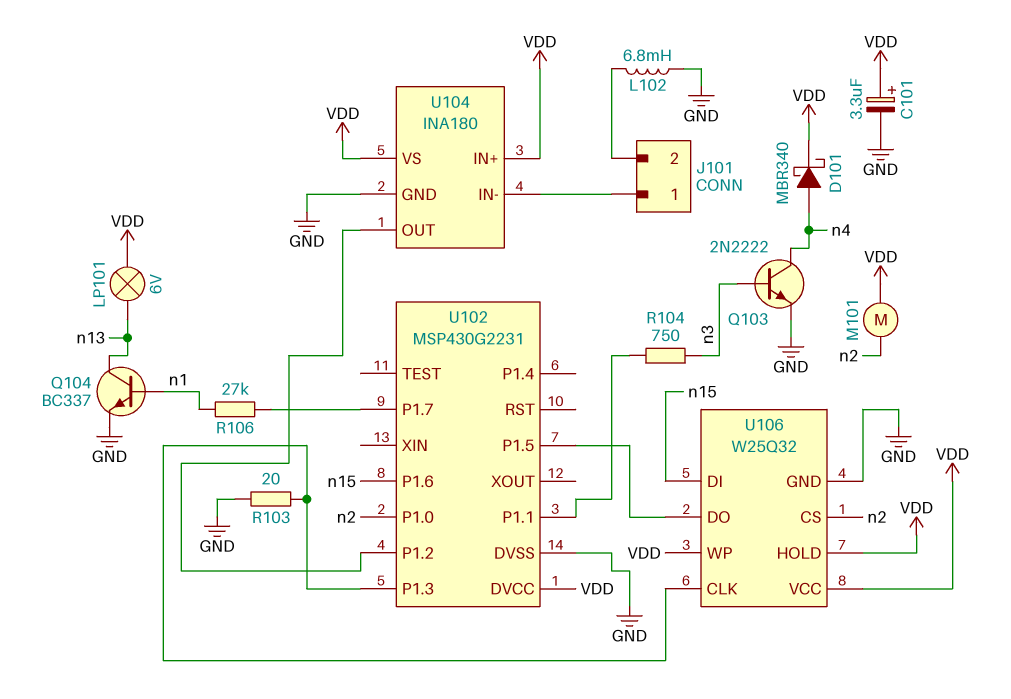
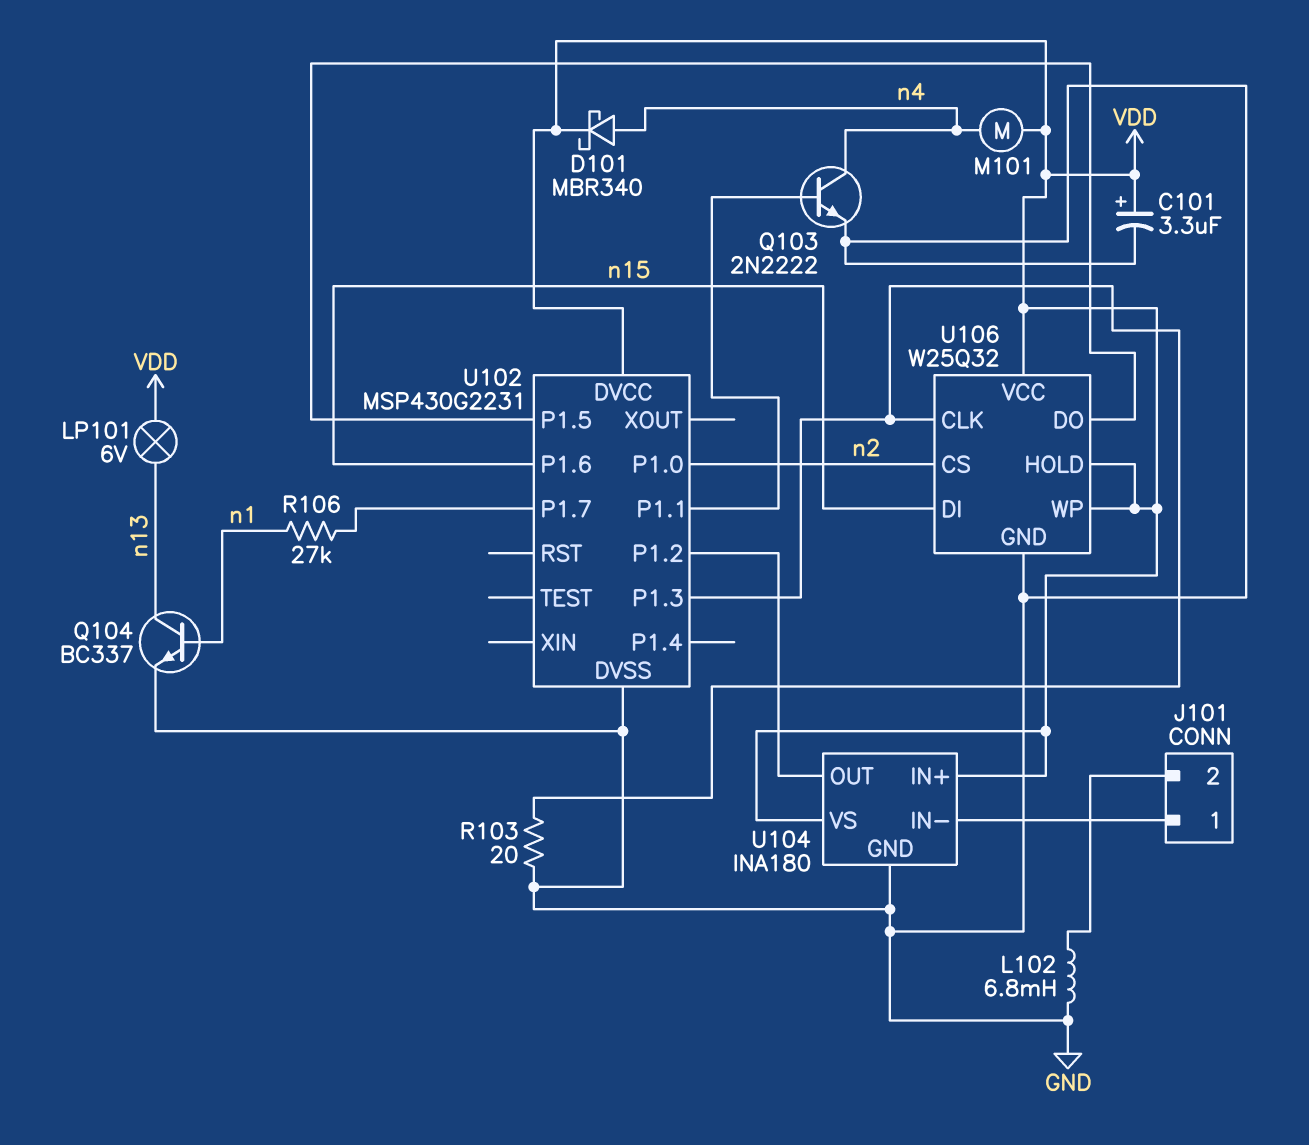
M101: motor (VDD, n2) -> motor (VDD, n4)
Q103: NPN 2N2222 (B n3, C n4, E GND) -> NPN 2N2222 (B U102/P1.1, C n4, E GND)
R104: 750 (U102/P1.1, n3) -> none

